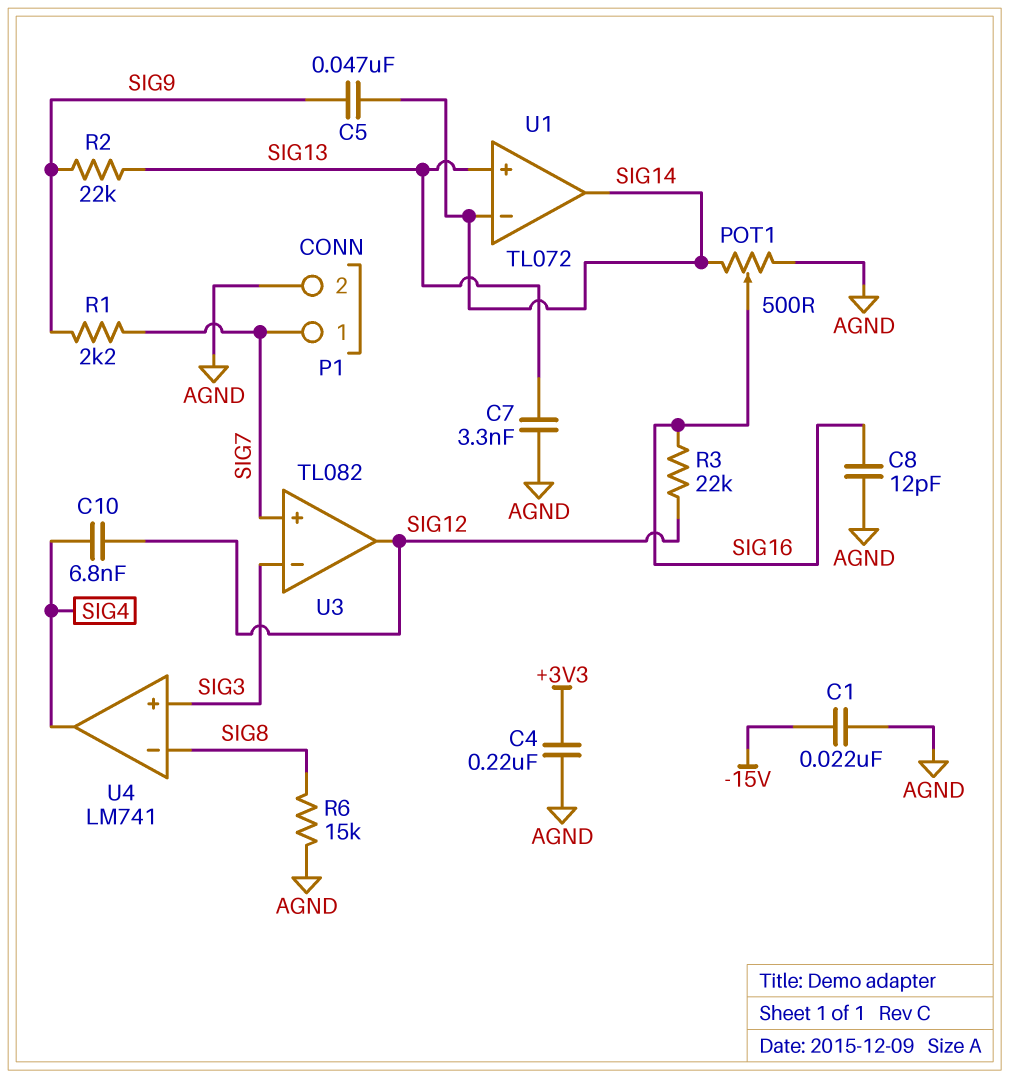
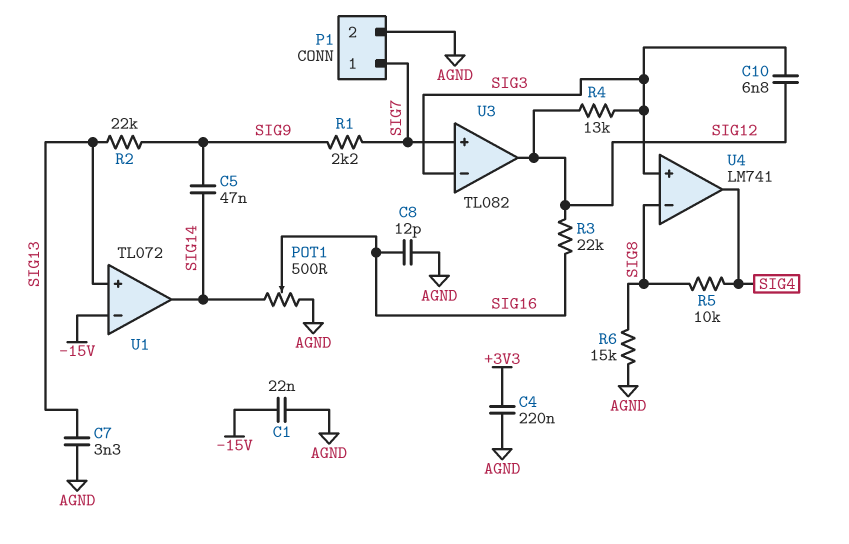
C10: 6.8nF (SIG4, SIG12) -> 6.8nF (SIG3, SIG12)
R4: none -> 13k (SIG3, SIG12)
R5: none -> 10k (SIG4, SIG8)
U1 pin in-: SIG14 -> -15V

